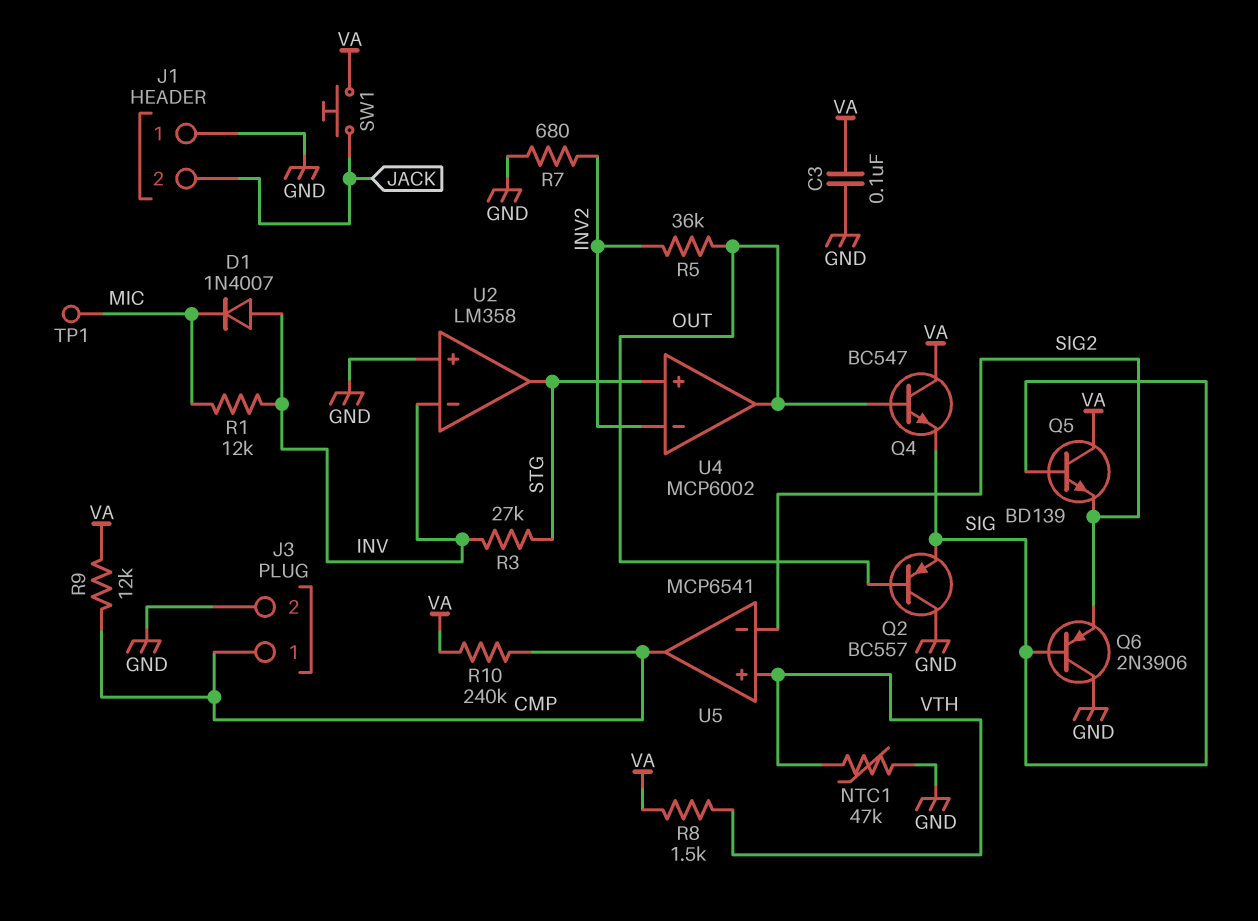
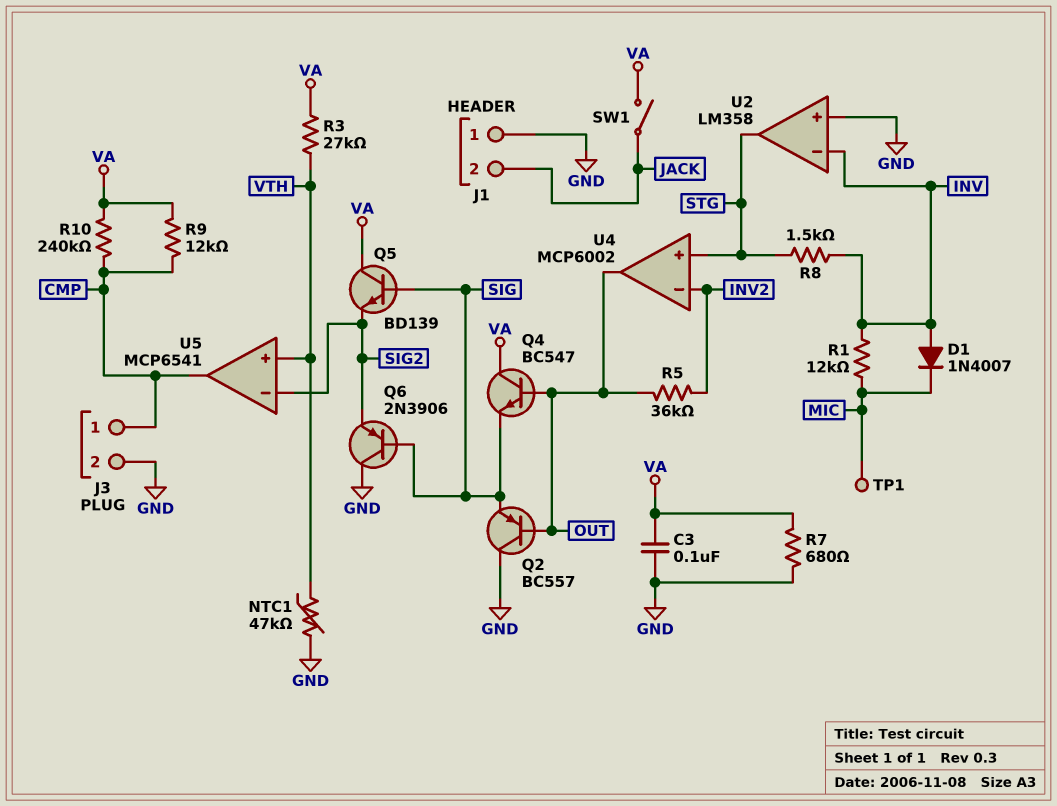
R3: 27k (INV, STG) -> 27k (VA, VTH)
R7: 680 (GND, INV2) -> 680 (GND, VA)
R8: 1.5k (VA, VTH) -> 1.5k (INV, STG)
SW1: button (JACK, VA) -> switch (JACK, VA)

